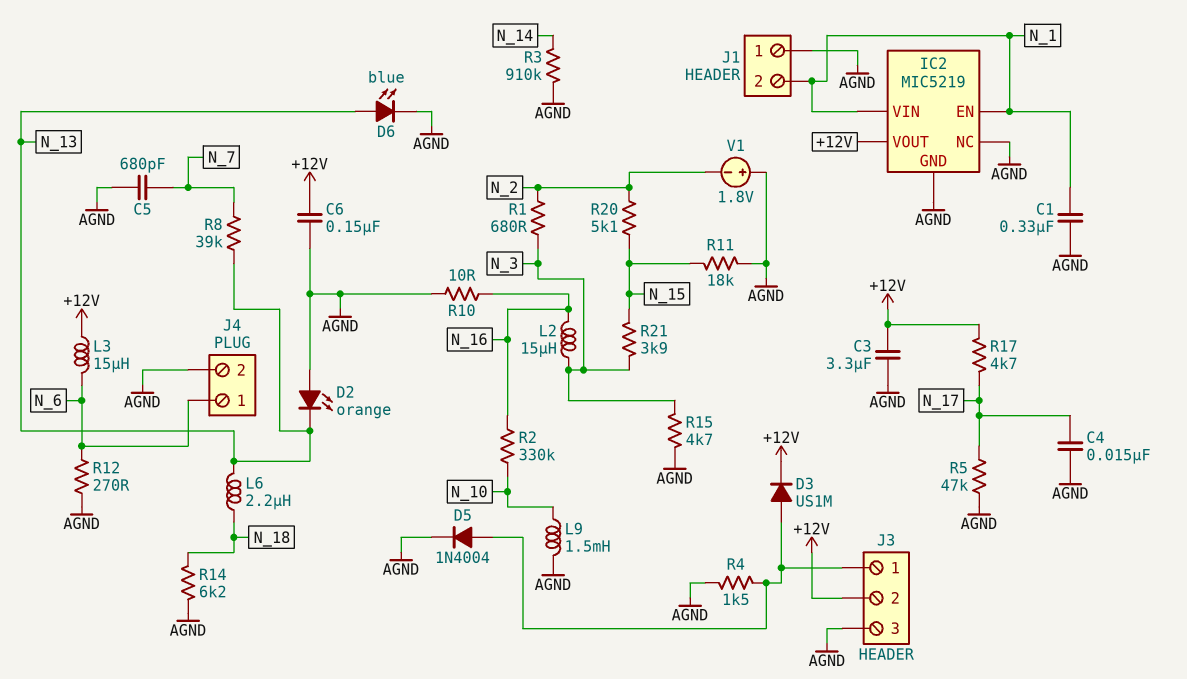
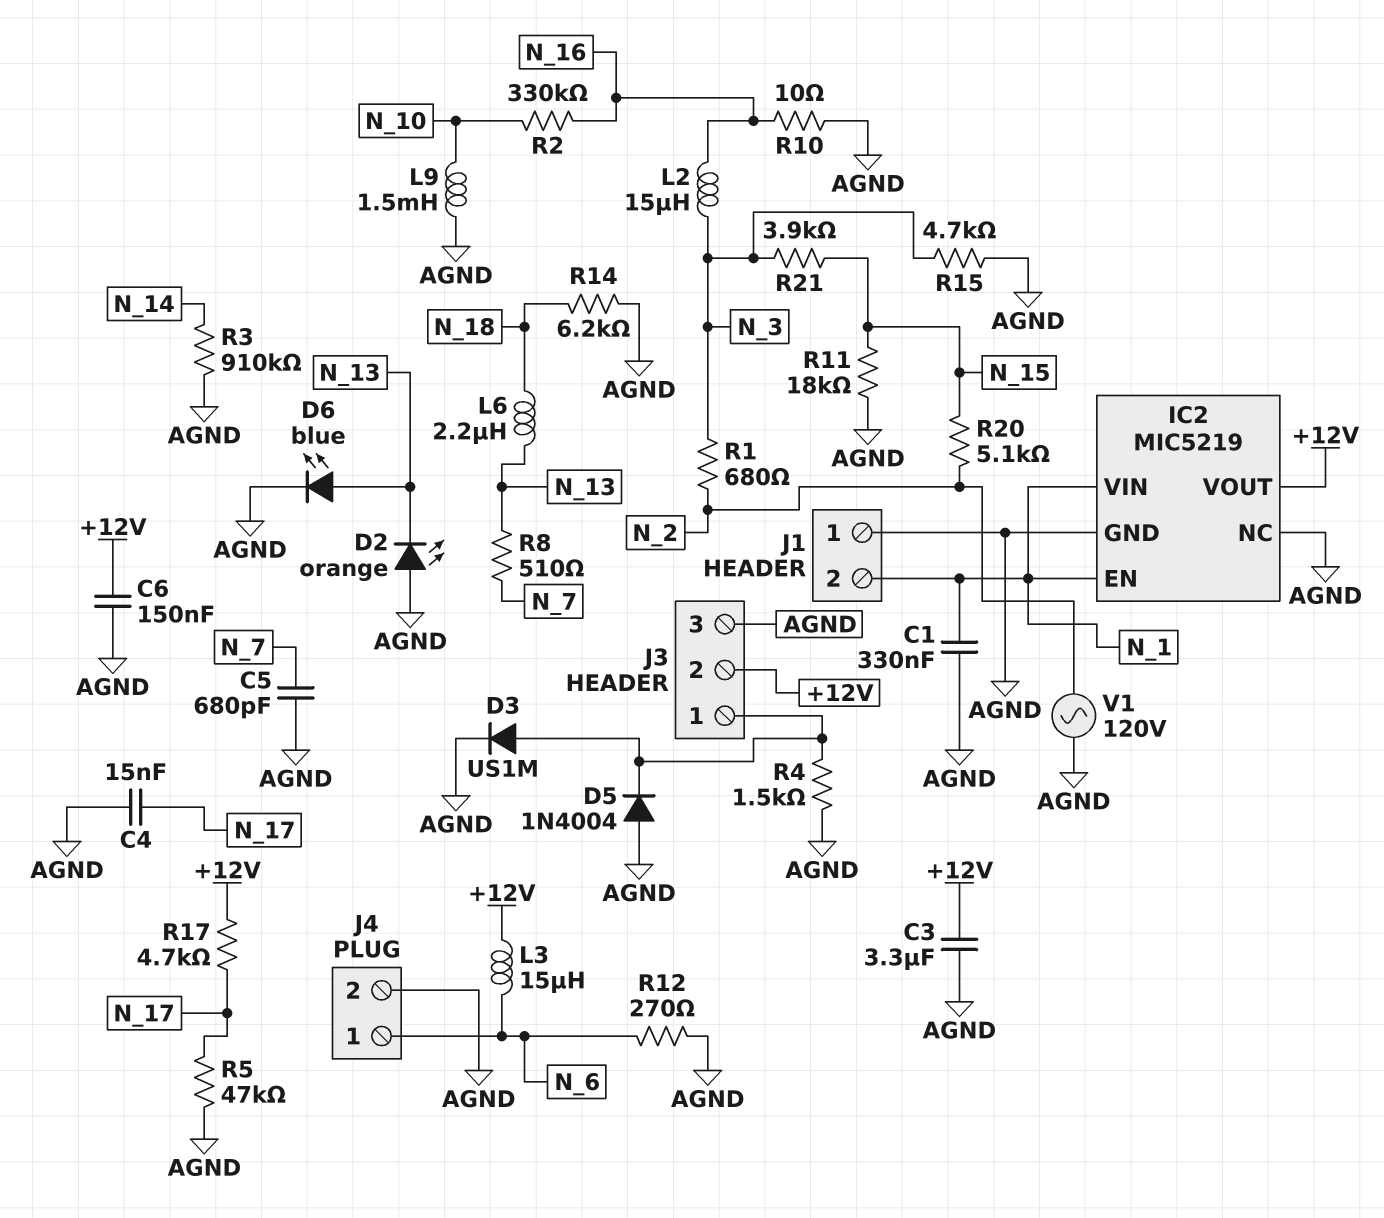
D3: diode US1M (A J3/1, K +12V) -> diode US1M (A J3/1, K AGND)
D5: diode 1N4004 (A J3/1, K AGND) -> diode 1N4004 (A AGND, K J3/1)
R8: 39k (N_7, N_13) -> 510 (N_7, N_13)
V1: 1.8V (plus AGND, minus N_2) -> AC 120V (AGND, N_2)

